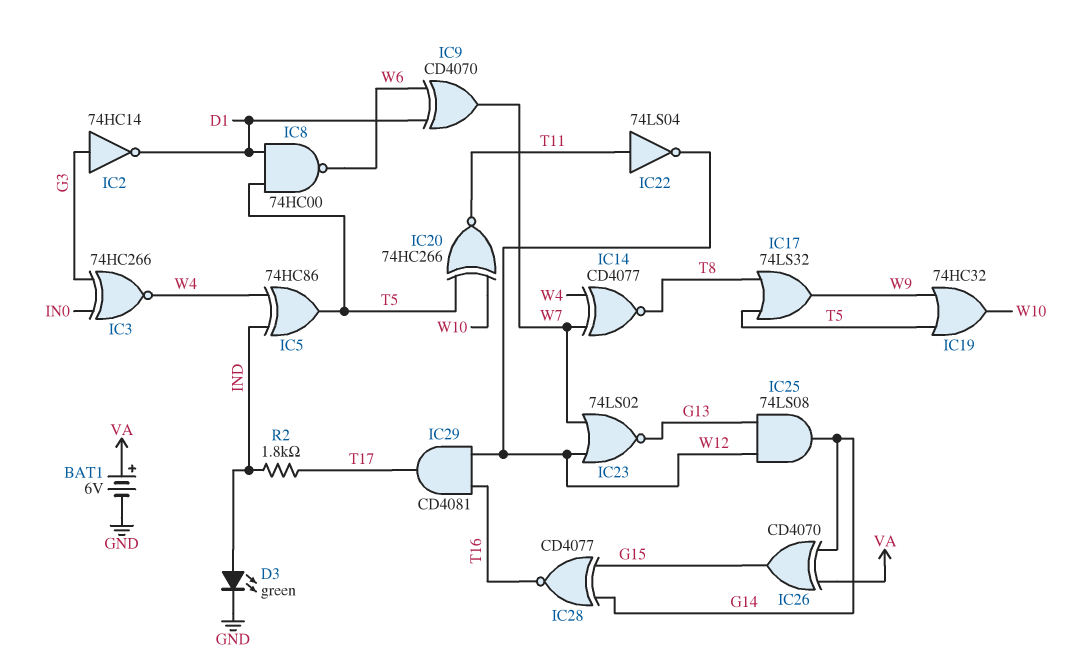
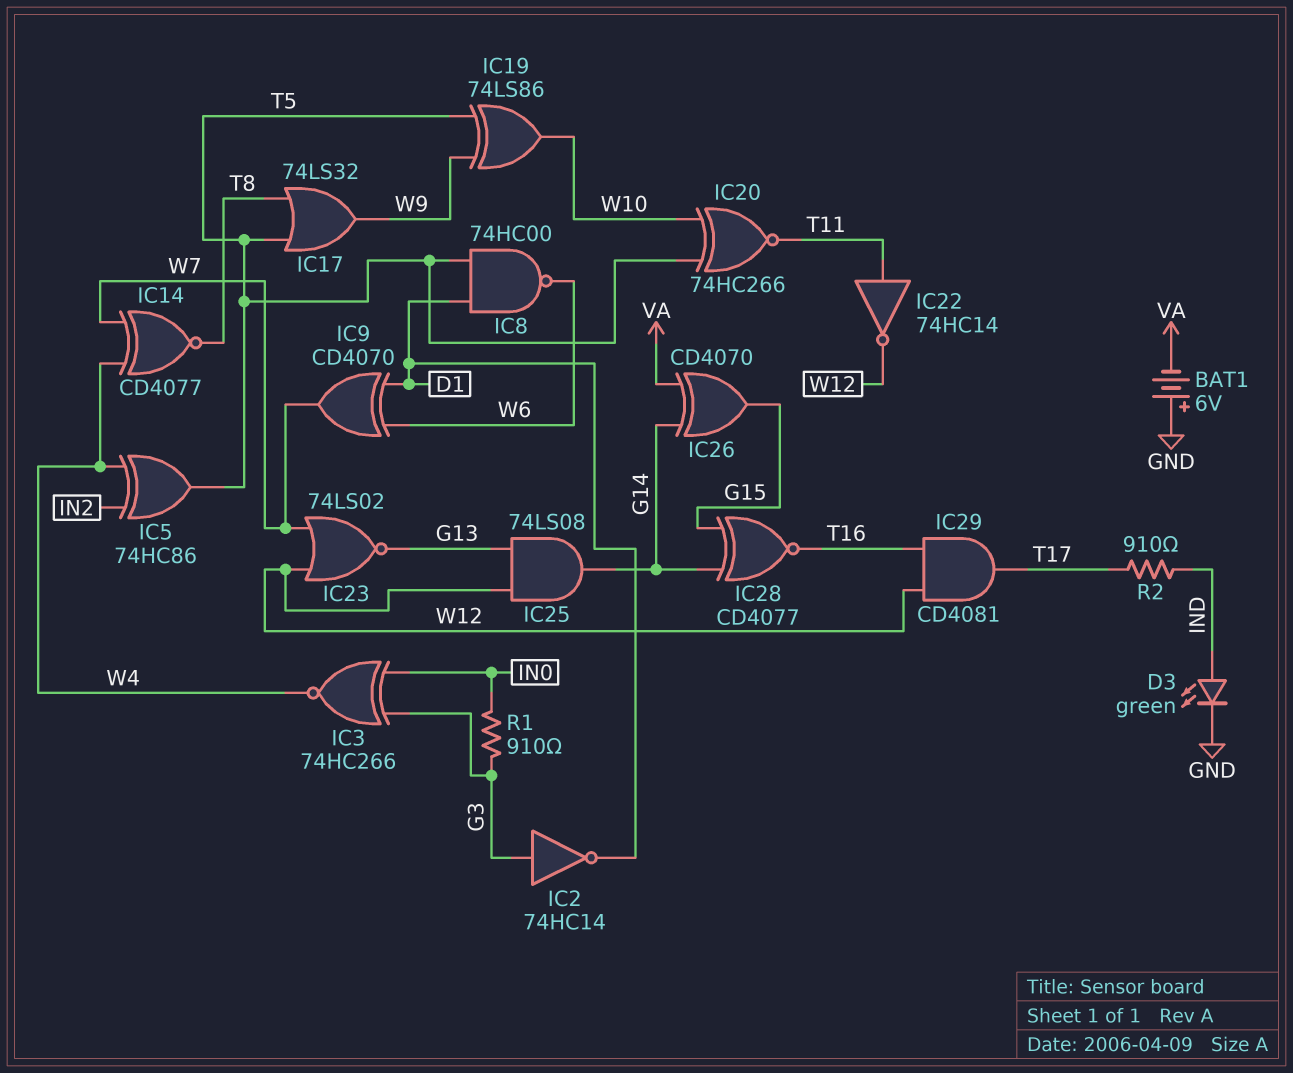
BAT1: 6V (plus VA, minus GND) -> 6V (plus GND, minus VA)
IC5: XOR 74HC86 (in IND, in W4, out T5) -> XOR 74HC86 (in IN2, in W4, out T5)
IC19: OR 74HC32 (in T5, in W9, out W10) -> XOR 74LS86 (in T5, in W9, out W10)
IC22: NOT 74LS04 (in T11, out W12) -> NOT 74HC14 (in T11, out W12)
R1: none -> 910 (G3, IN0)
R2: 1.8k (IND, T17) -> 910 (IND, T17)

